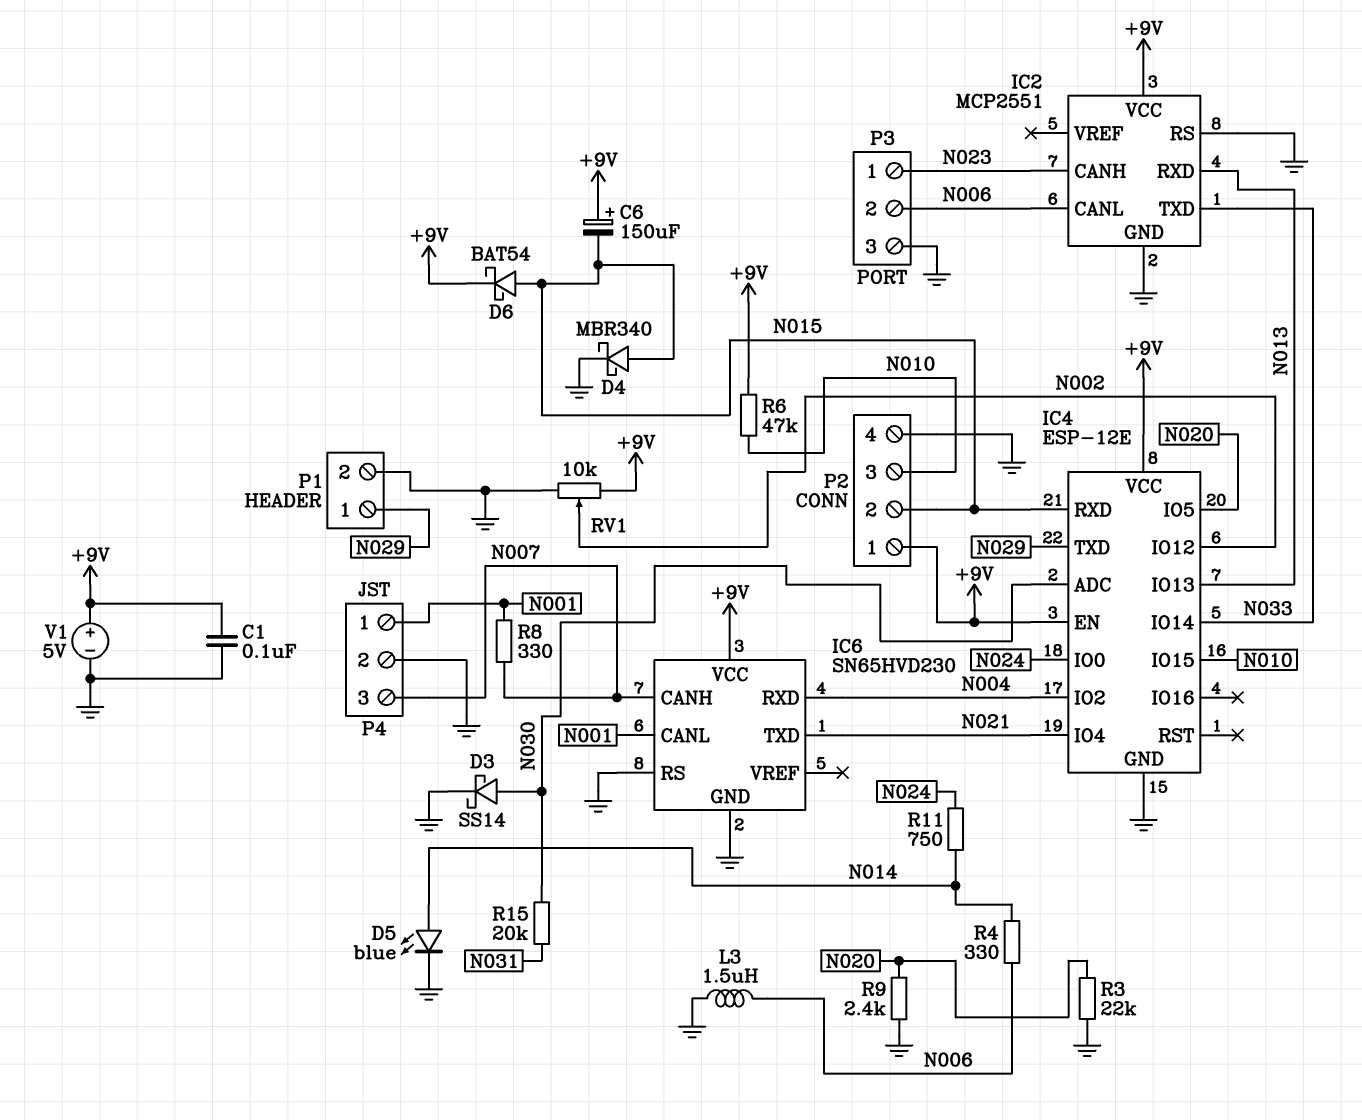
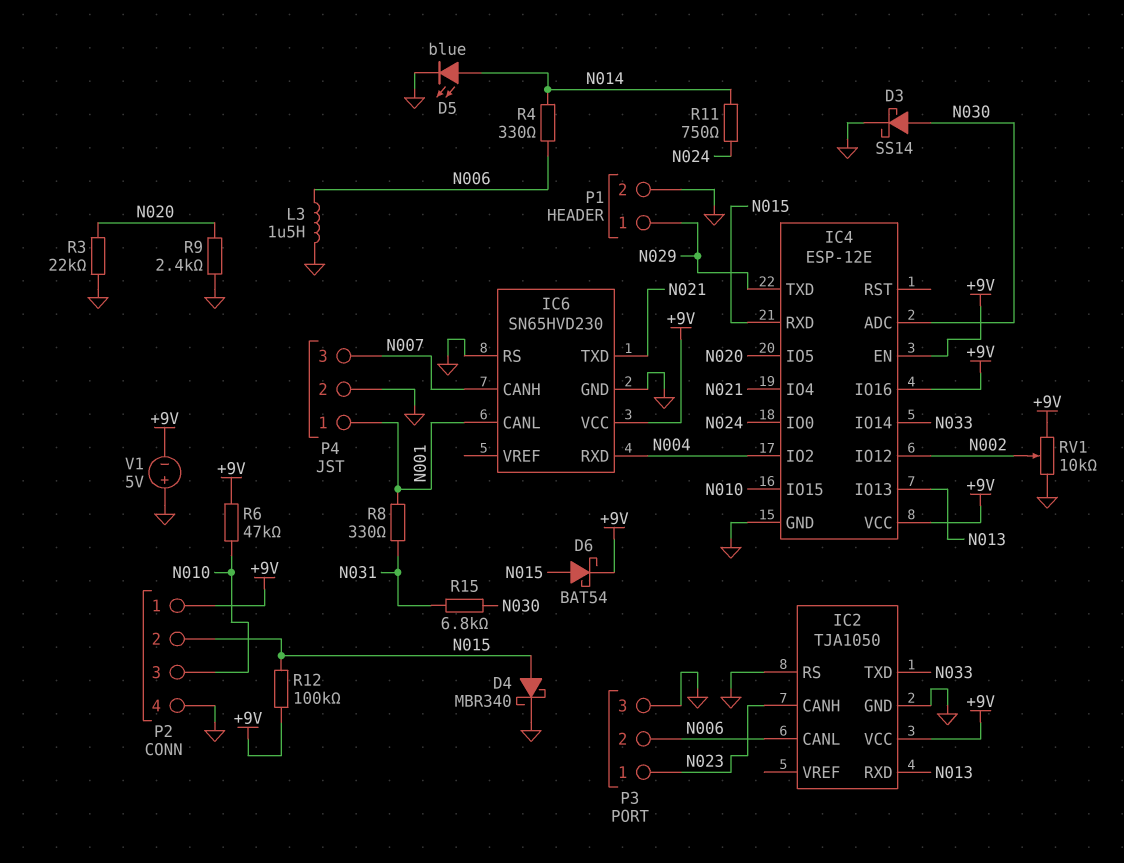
C1: 100nF (+9V, GND) -> none
C6: 150uF (plus +9V, minus N015) -> none
IC2: MCP2551 -> TJA1050
IC4 pin IO16: none -> +9V
R8: 330 (N001, N007) -> 330 (N001, N031)
R12: none -> 100k (+9V, N015)
R15: 20k (N030, N031) -> 6.8k (N030, N031)
V1: 5V (plus +9V, minus GND) -> 5V (plus GND, minus +9V)

